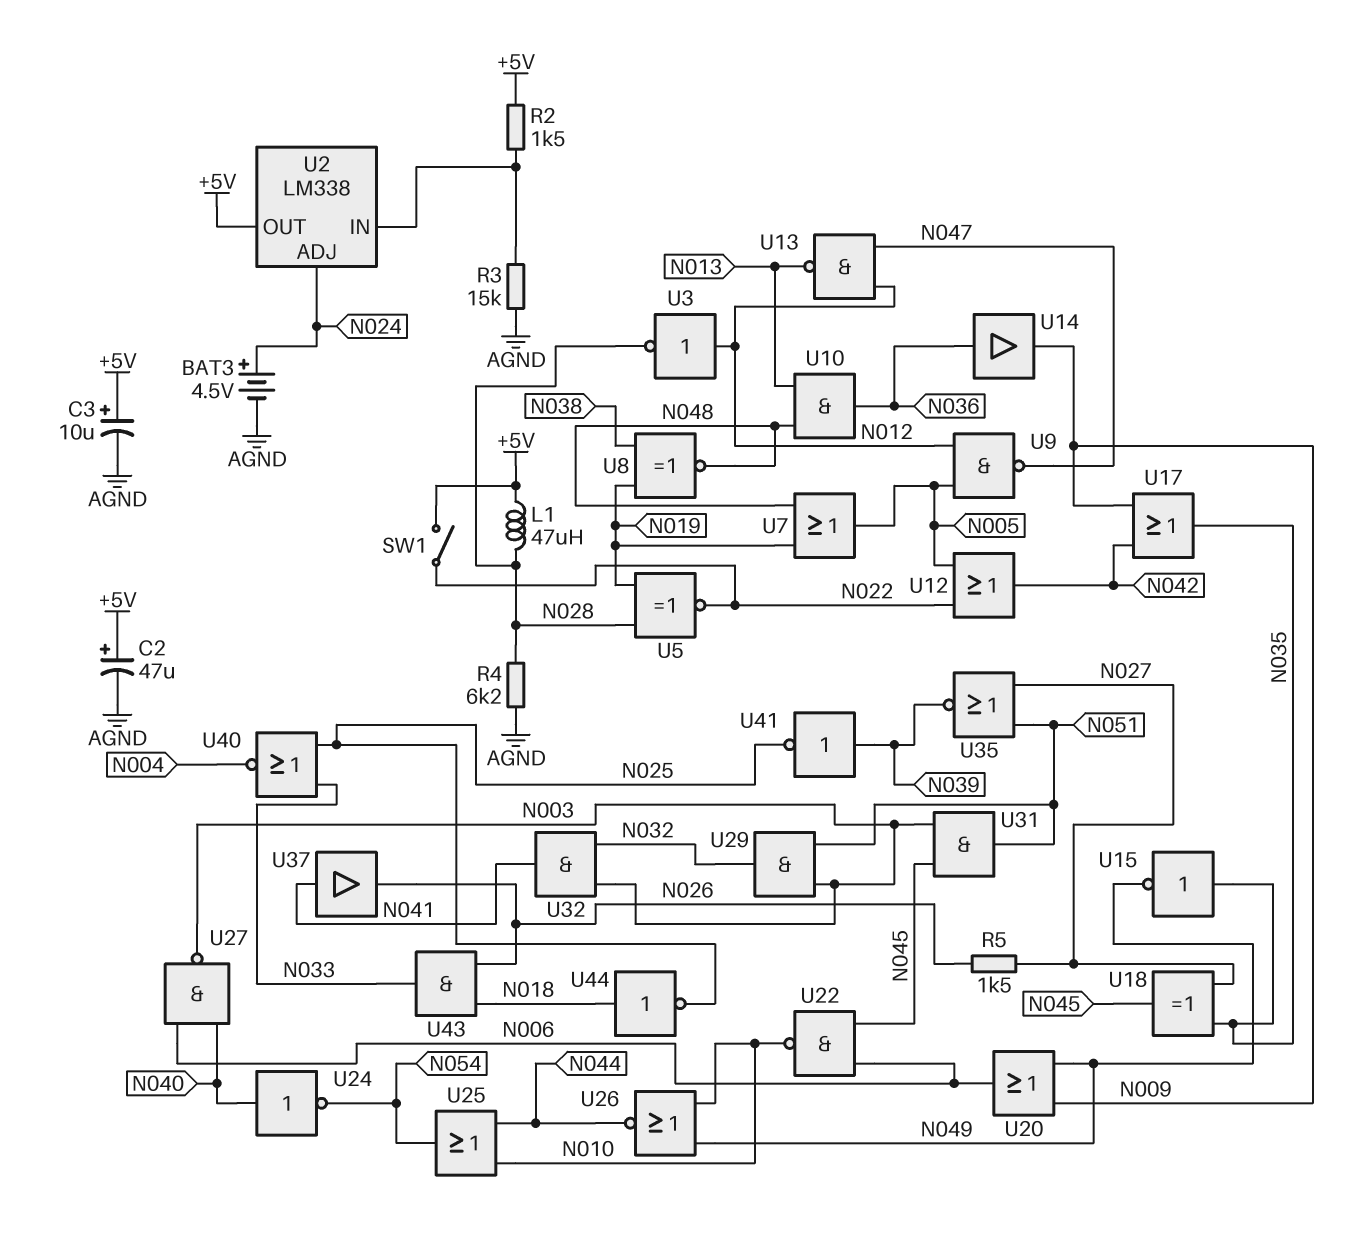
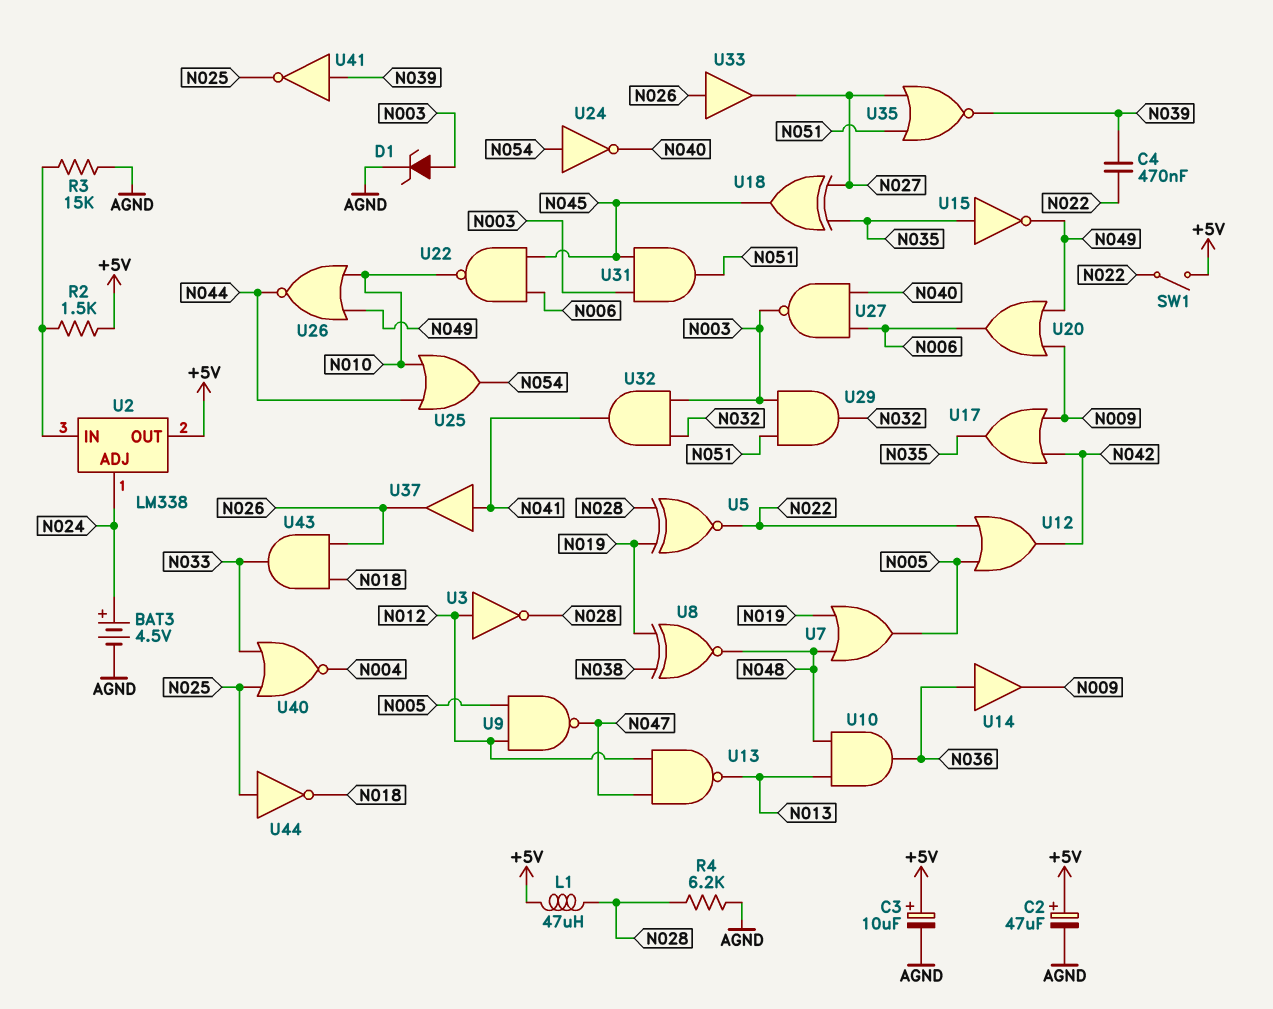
C4: none -> 470nF (N022, N039)
D1: none -> zener (A N003, K AGND)
R5: 1.5k (N026, N027) -> none
U24: NOT (in N040, out N054) -> NOT (in N054, out N040)
U33: none -> buffer (in N026, out N027)
U44: NOT (in N018, out N025) -> NOT (in N025, out N018)

